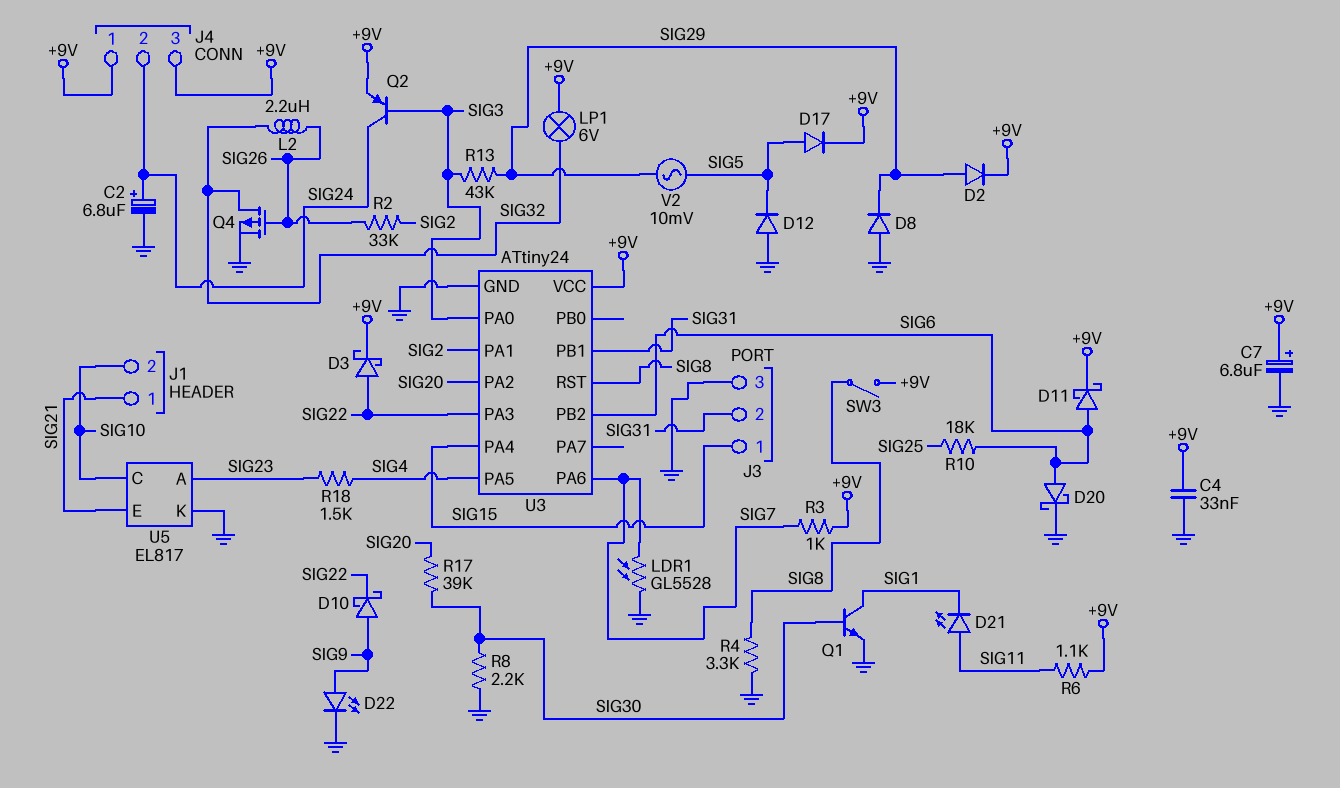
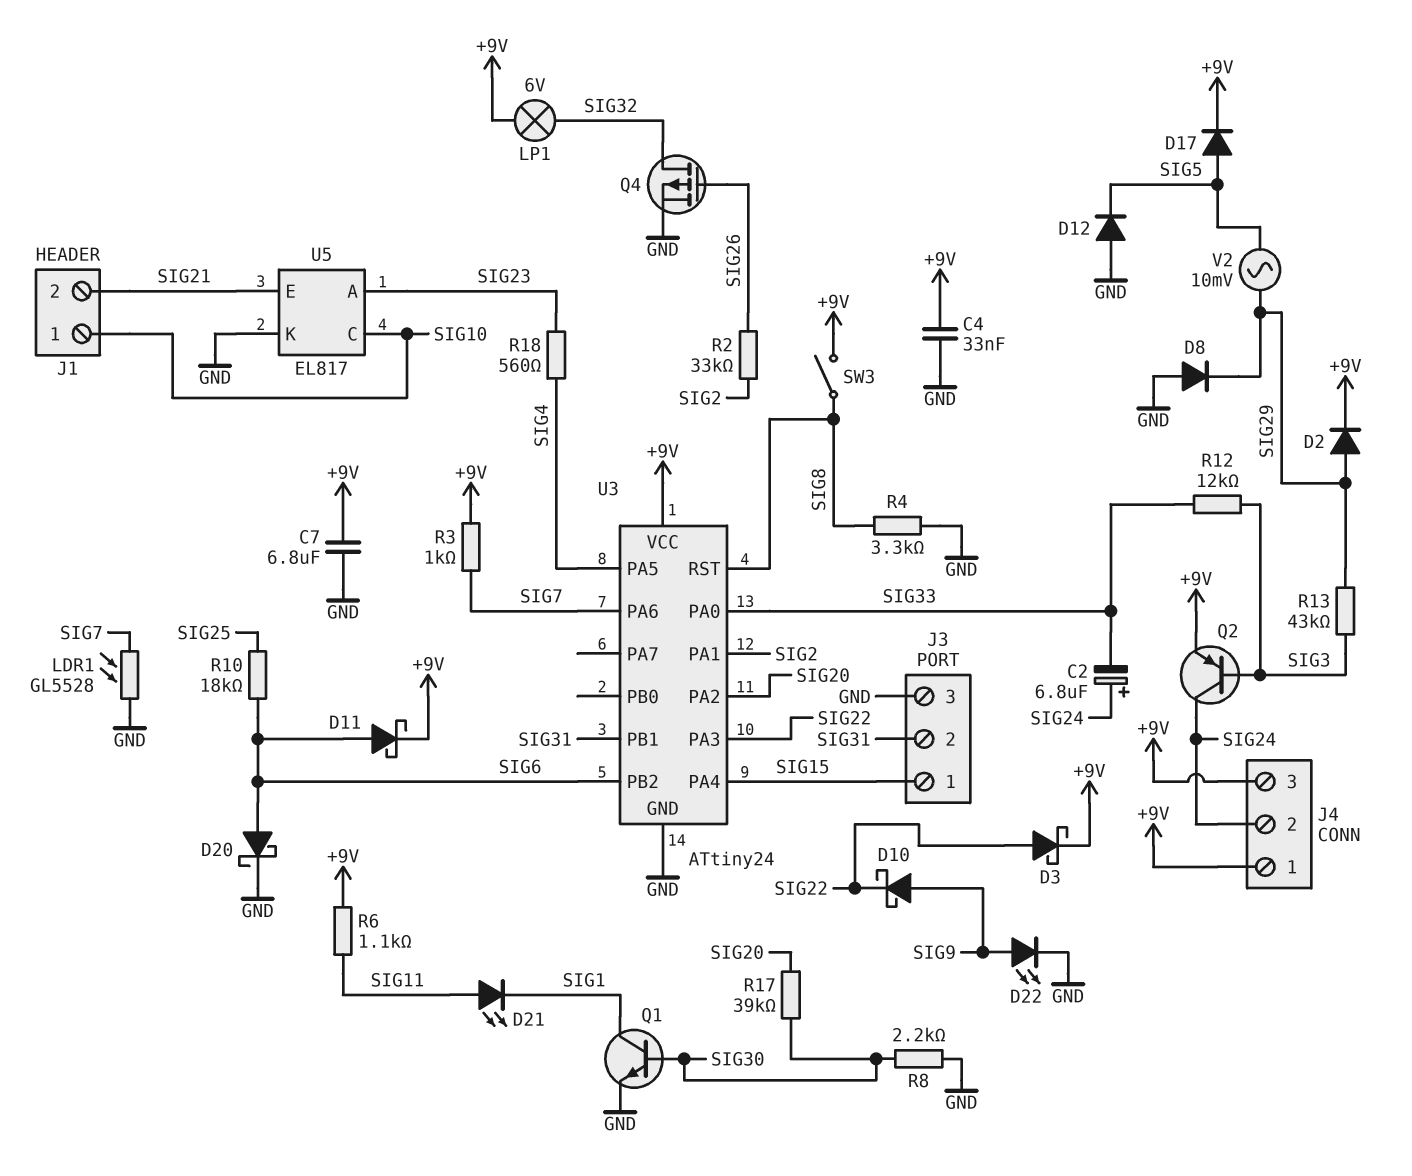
C2: 6.8uF (plus SIG24, minus GND) -> 6.8uF (plus SIG24, minus SIG33)
C7: 6.8uF (plus +9V, minus GND) -> 6.8uF (+9V, GND)
J1 pin 1: SIG21 -> SIG10
J1 pin 2: SIG10 -> SIG21
L2: 2.2uH (SIG26, SIG32) -> none
R12: none -> 12k (SIG3, SIG33)
R18: 1.5k (SIG4, SIG23) -> 560 (SIG4, SIG23)
U3 pin PA0: SIG3 -> SIG33

